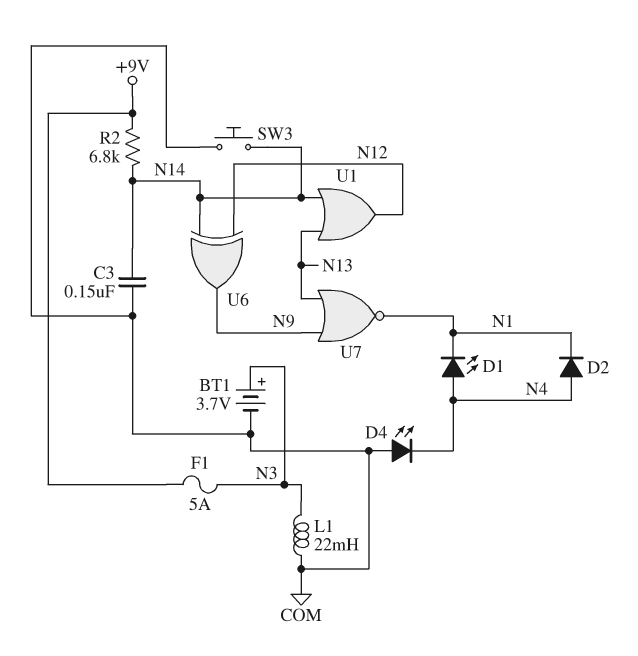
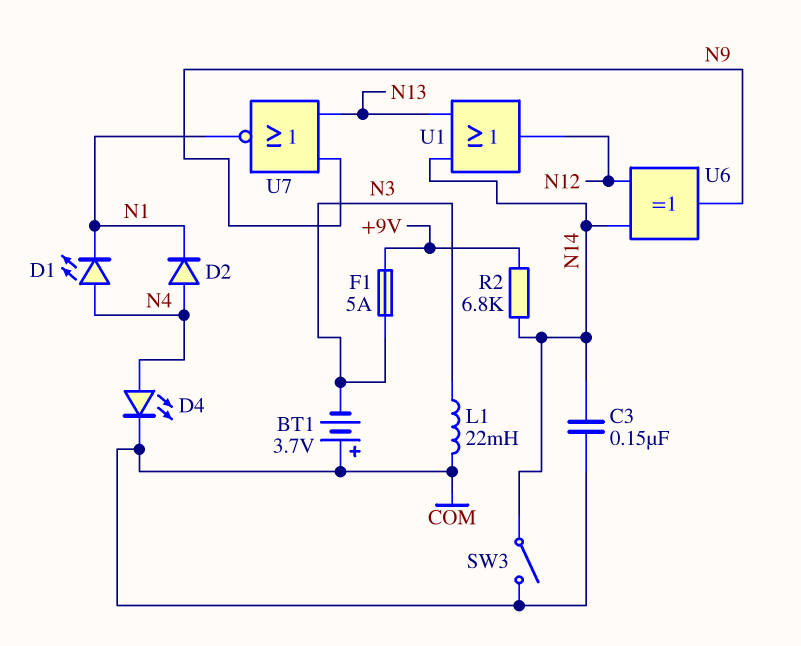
BT1: 3.7V (plus N3, minus COM) -> 3.7V (plus COM, minus N3)
D4: LED (A COM, K N4) -> LED (A N4, K COM)
SW3: button (COM, N14) -> switch (COM, N14)

